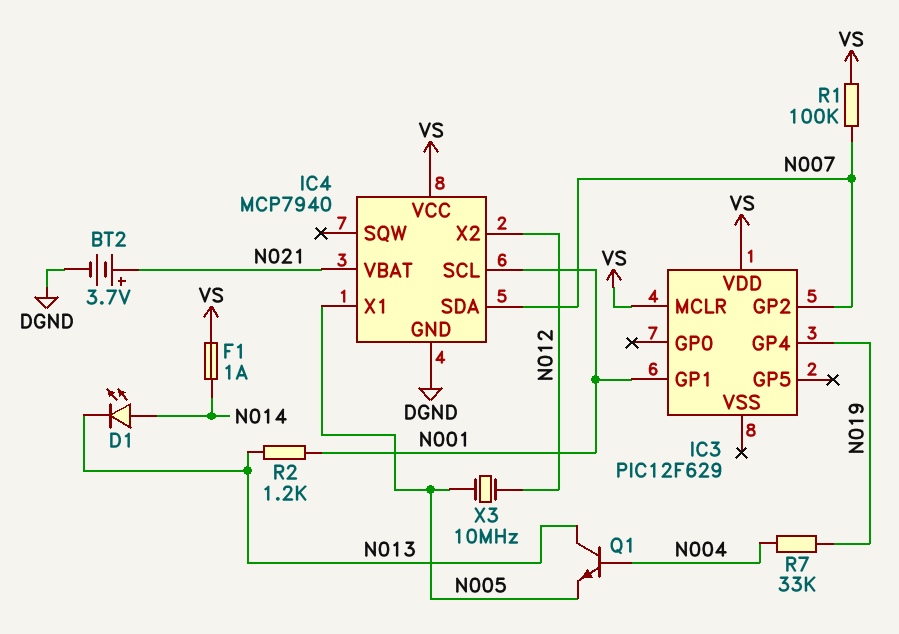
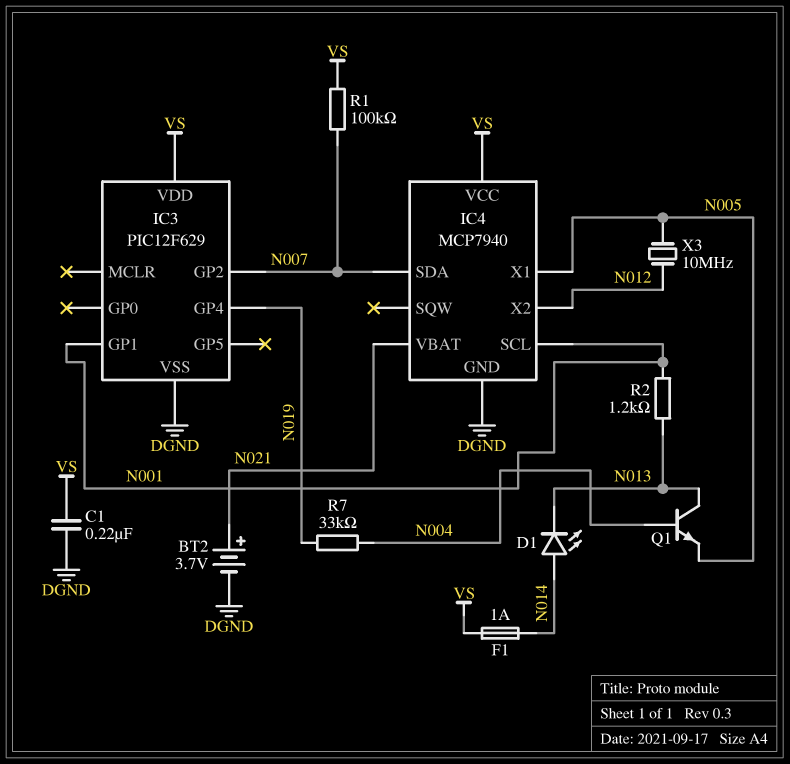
C1: none -> 220nF (DGND, VS)
IC3 pin MCLR: VS -> none
IC3 pin VSS: none -> DGND

